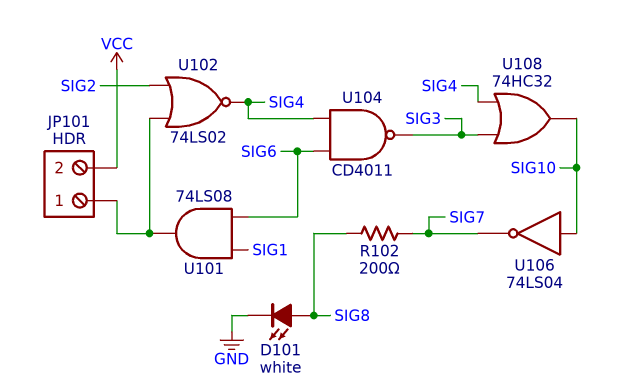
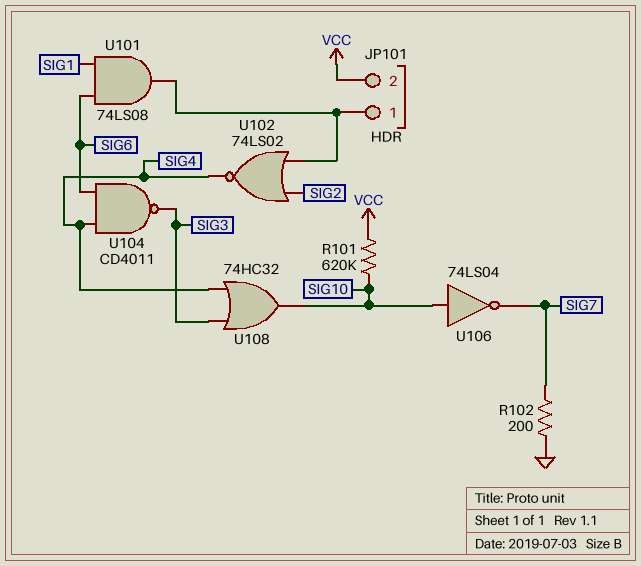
D101: LED white (A SIG8, K GND) -> none
R101: none -> 620k (SIG10, VCC)
R102: 200 (SIG7, SIG8) -> 200 (GND, SIG7)

